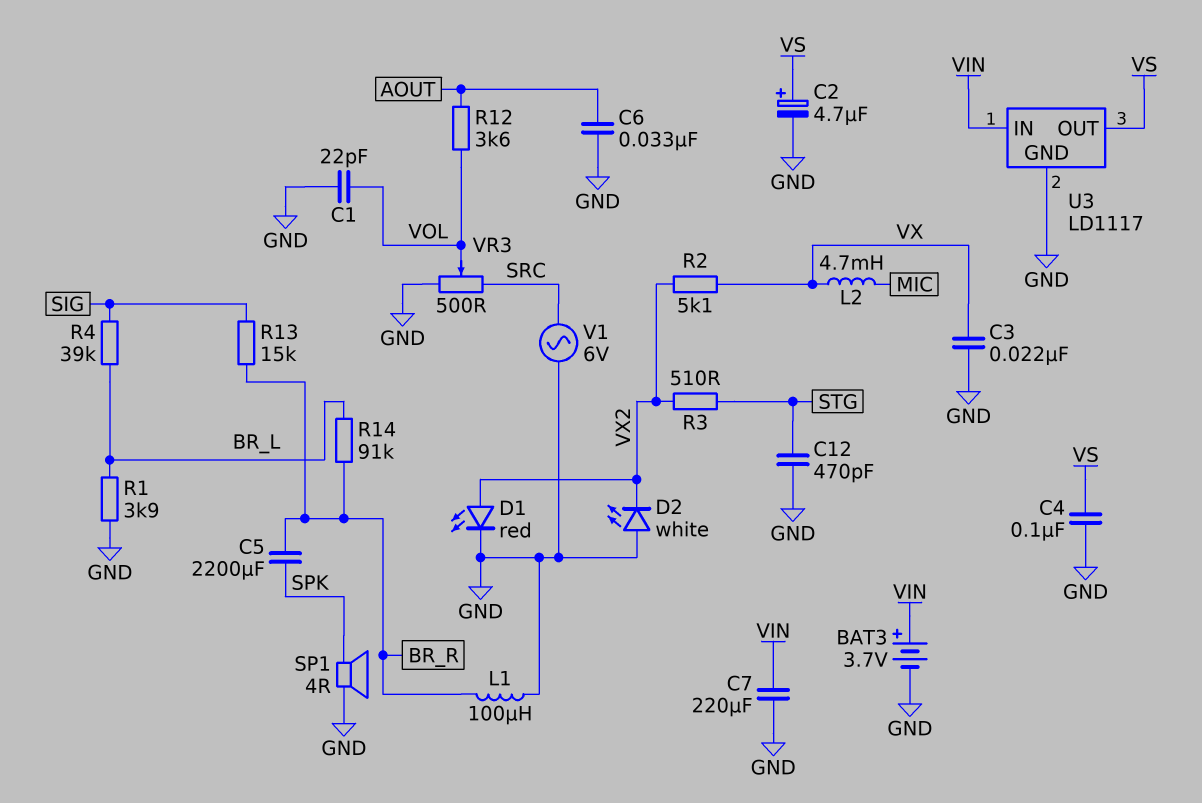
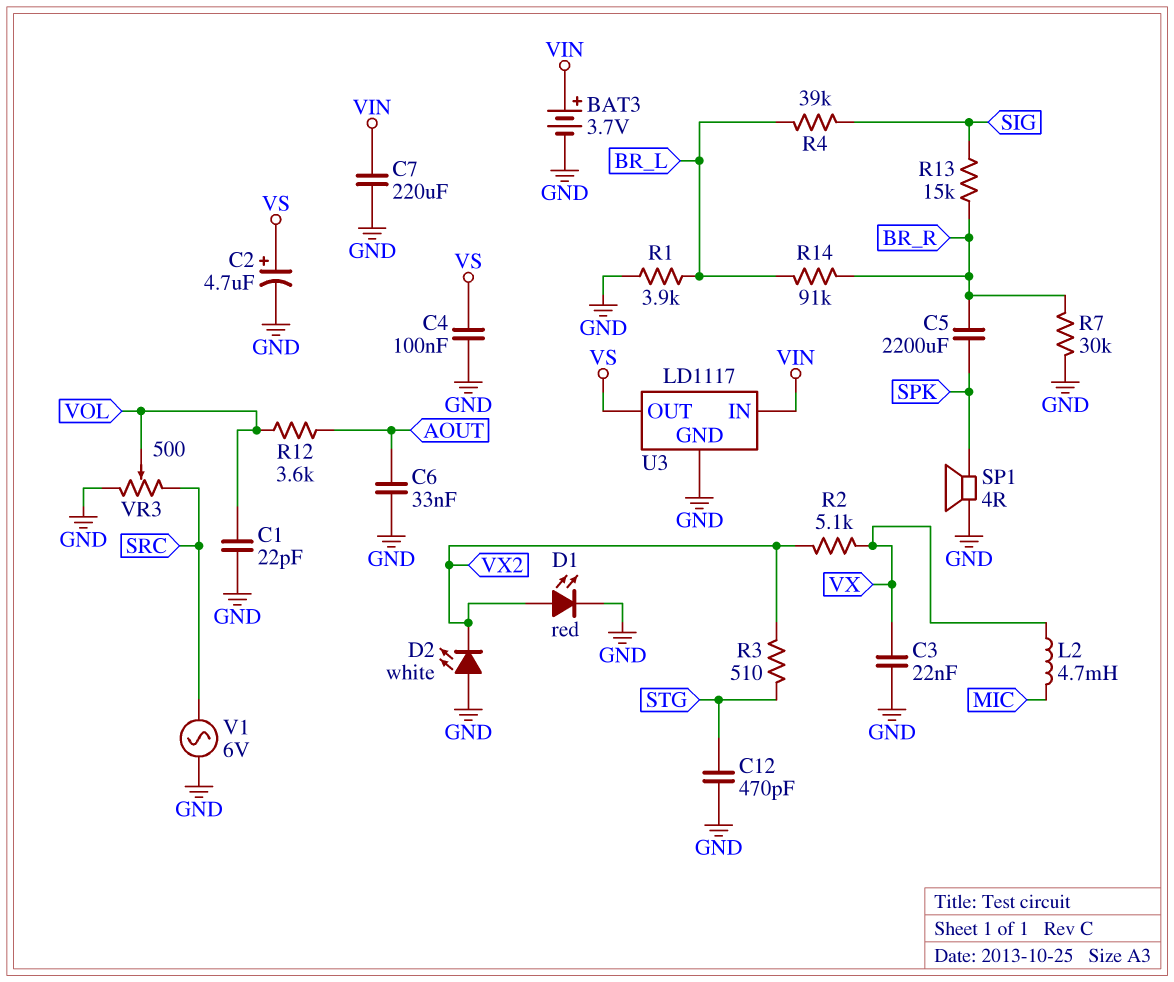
L1: 100uH (BR_R, GND) -> none
R7: none -> 30k (BR_R, GND)

